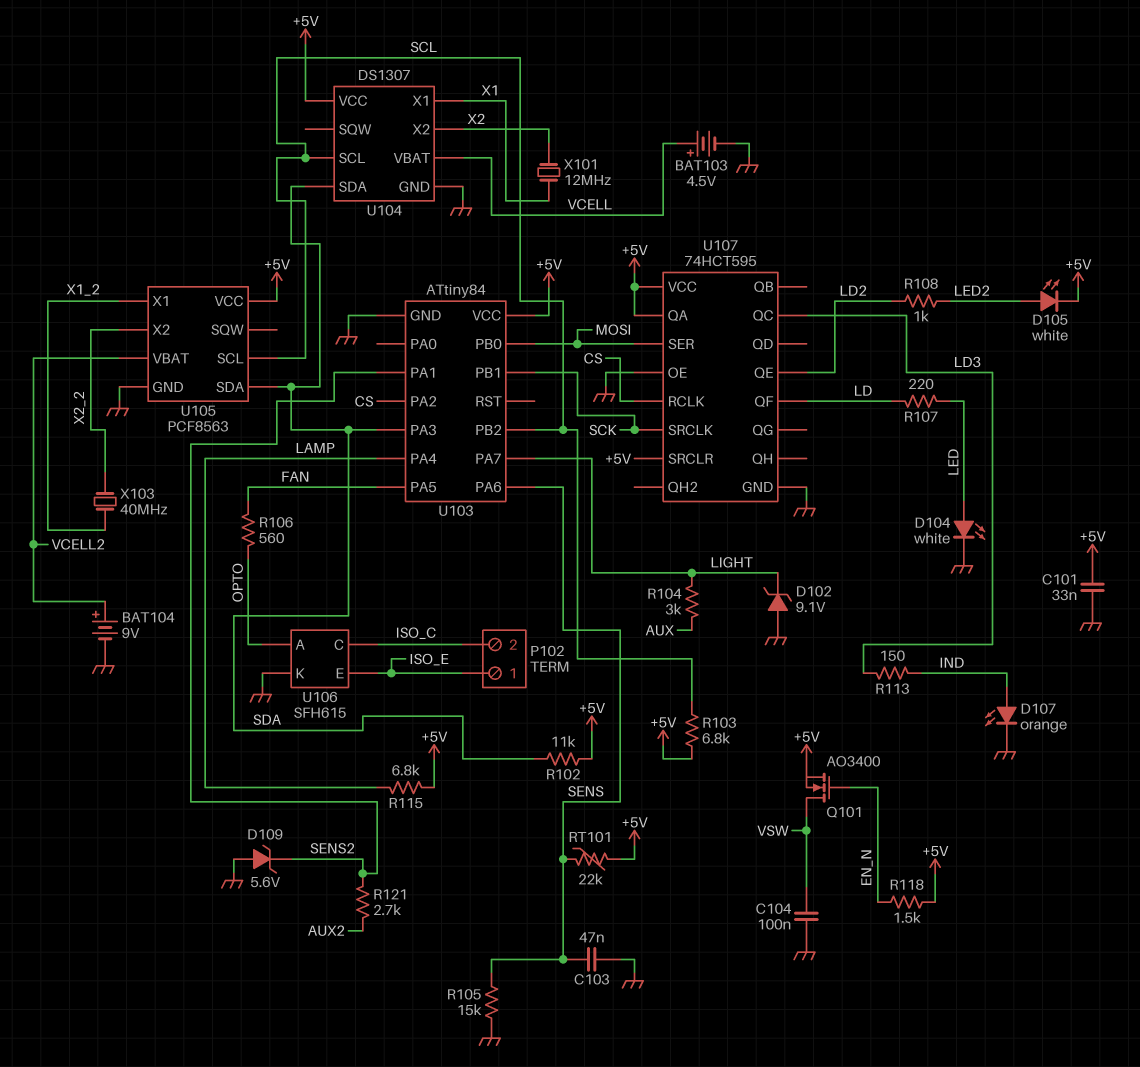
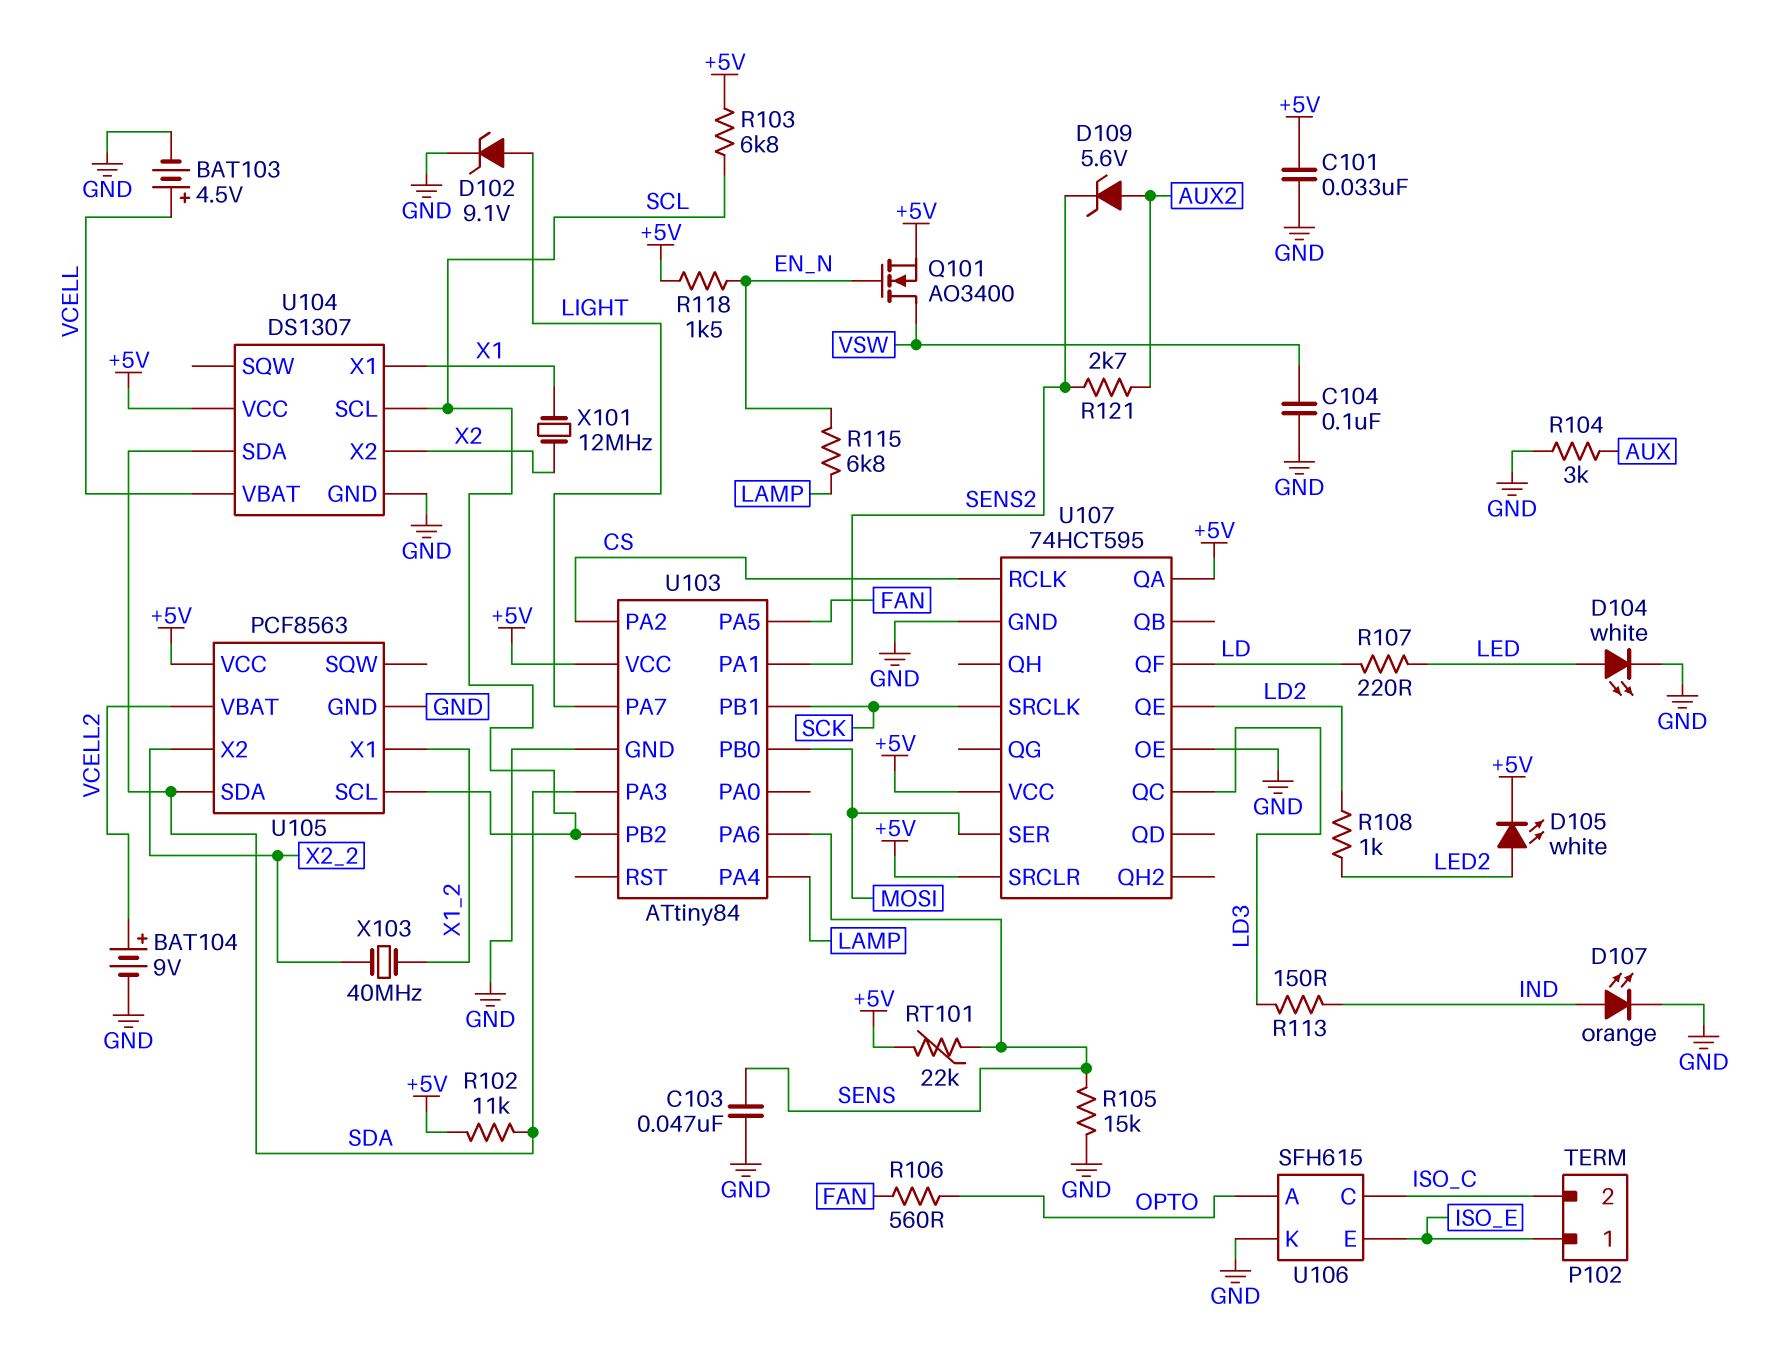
D102: zener 9.1V (A GND, K LIGHT) -> zener 9.1V (A LIGHT, K GND)
D109: zener 5.6V (A GND, K SENS2) -> zener 5.6V (A AUX2, K SENS2)
R104: 3k (AUX, LIGHT) -> 3k (AUX, GND)
R115: 6.8k (+5V, LAMP) -> 6.8k (EN_N, LAMP)

